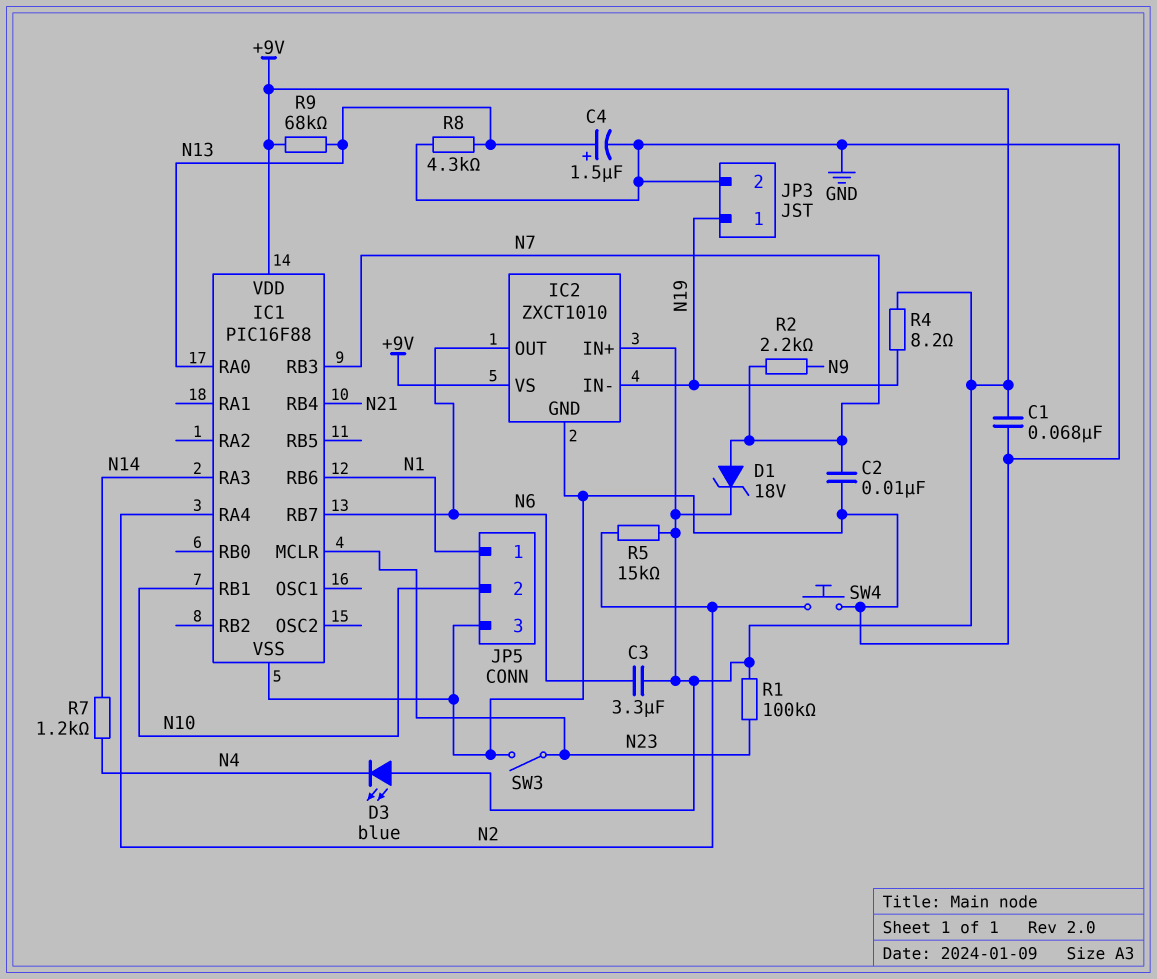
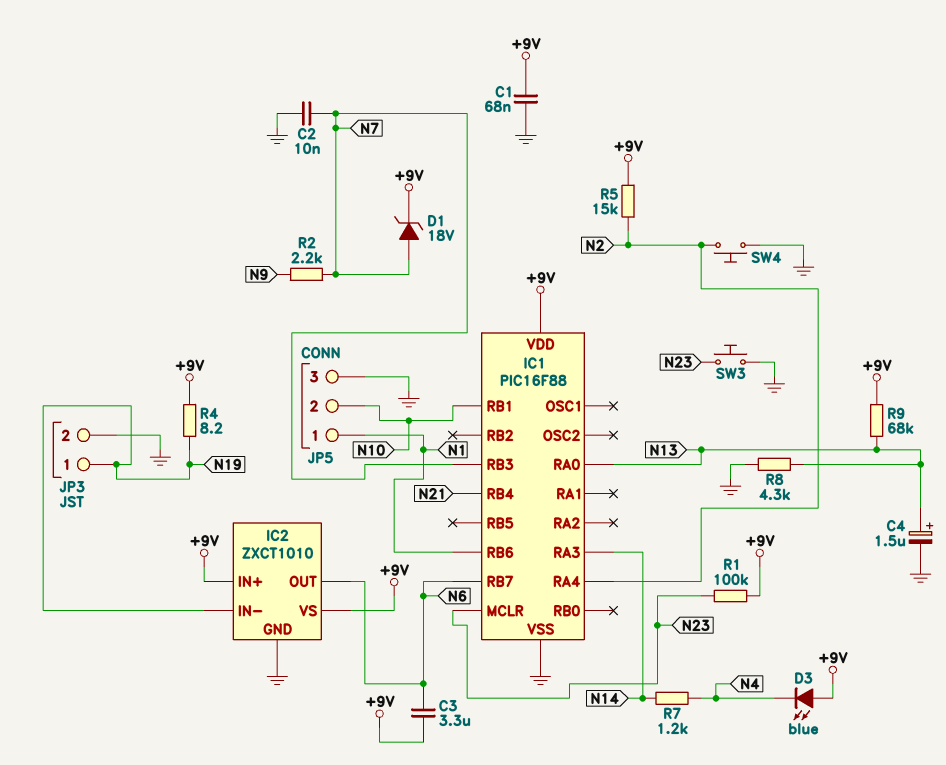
SW3: switch (GND, N23) -> button (GND, N23)

